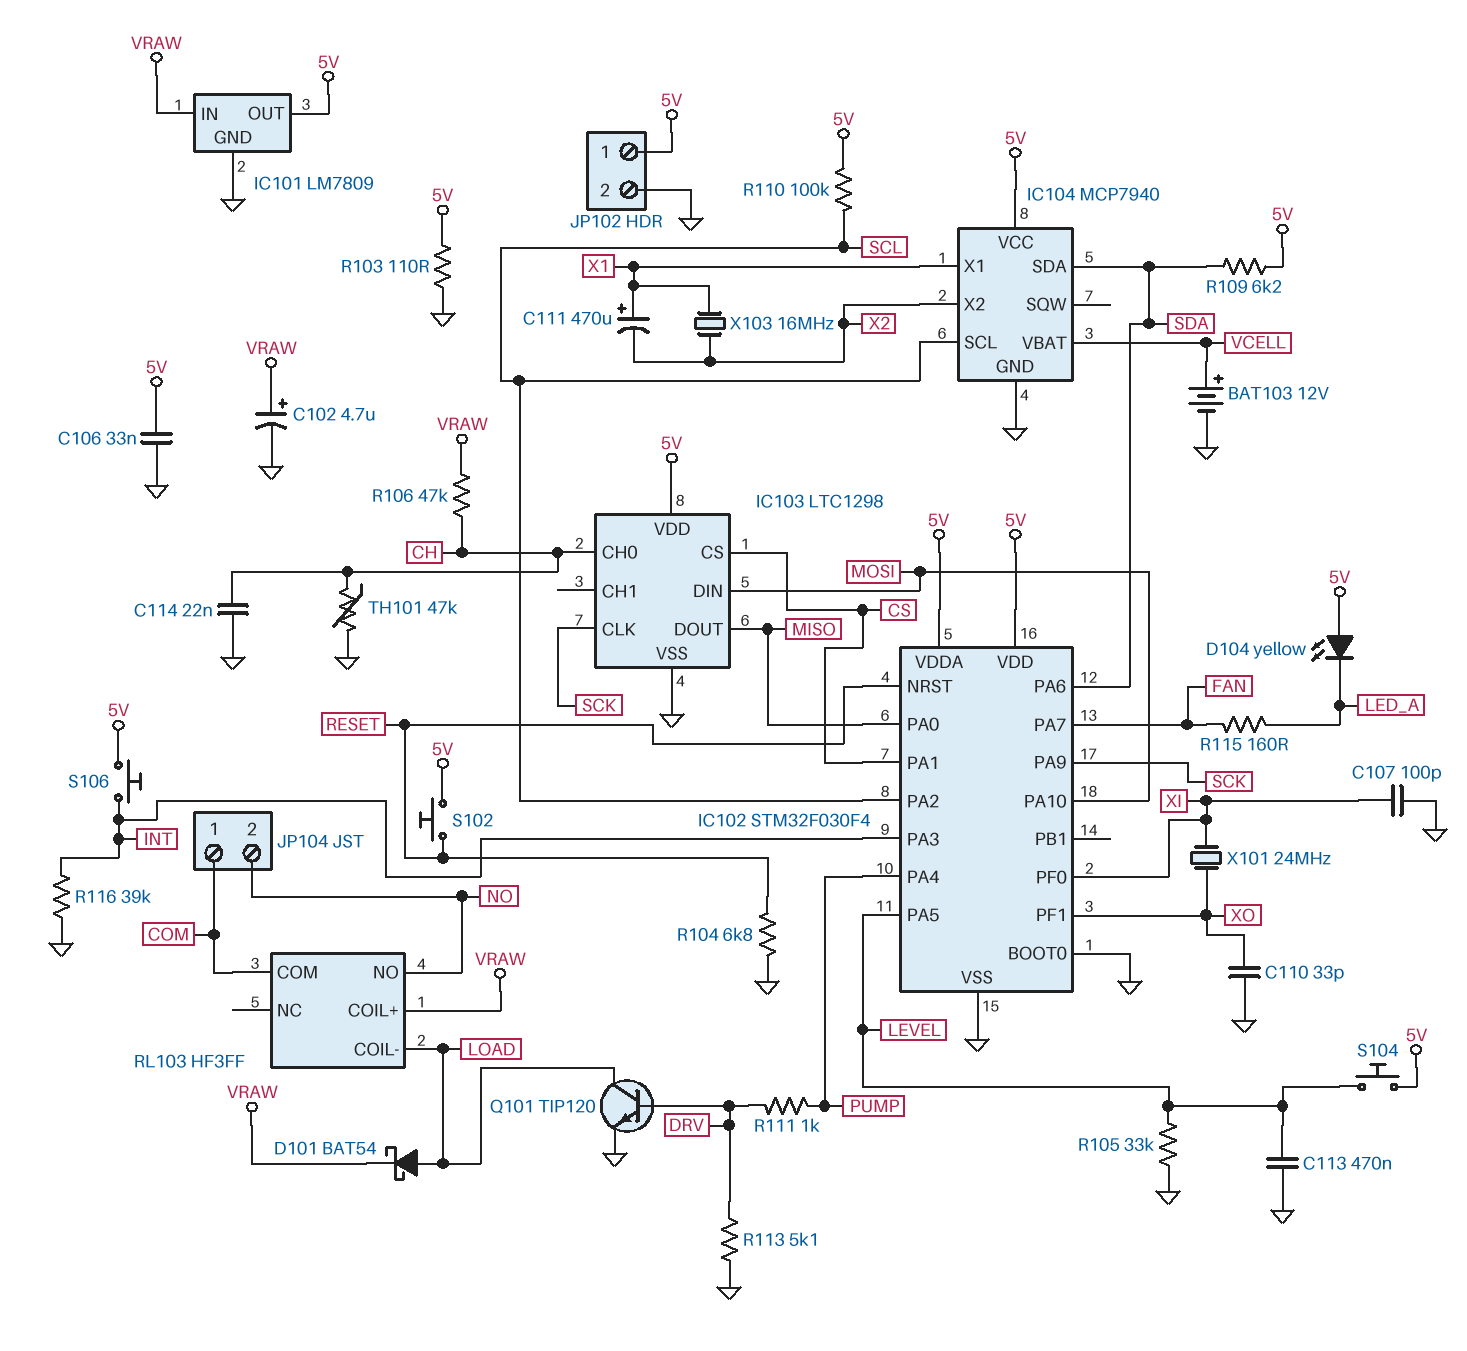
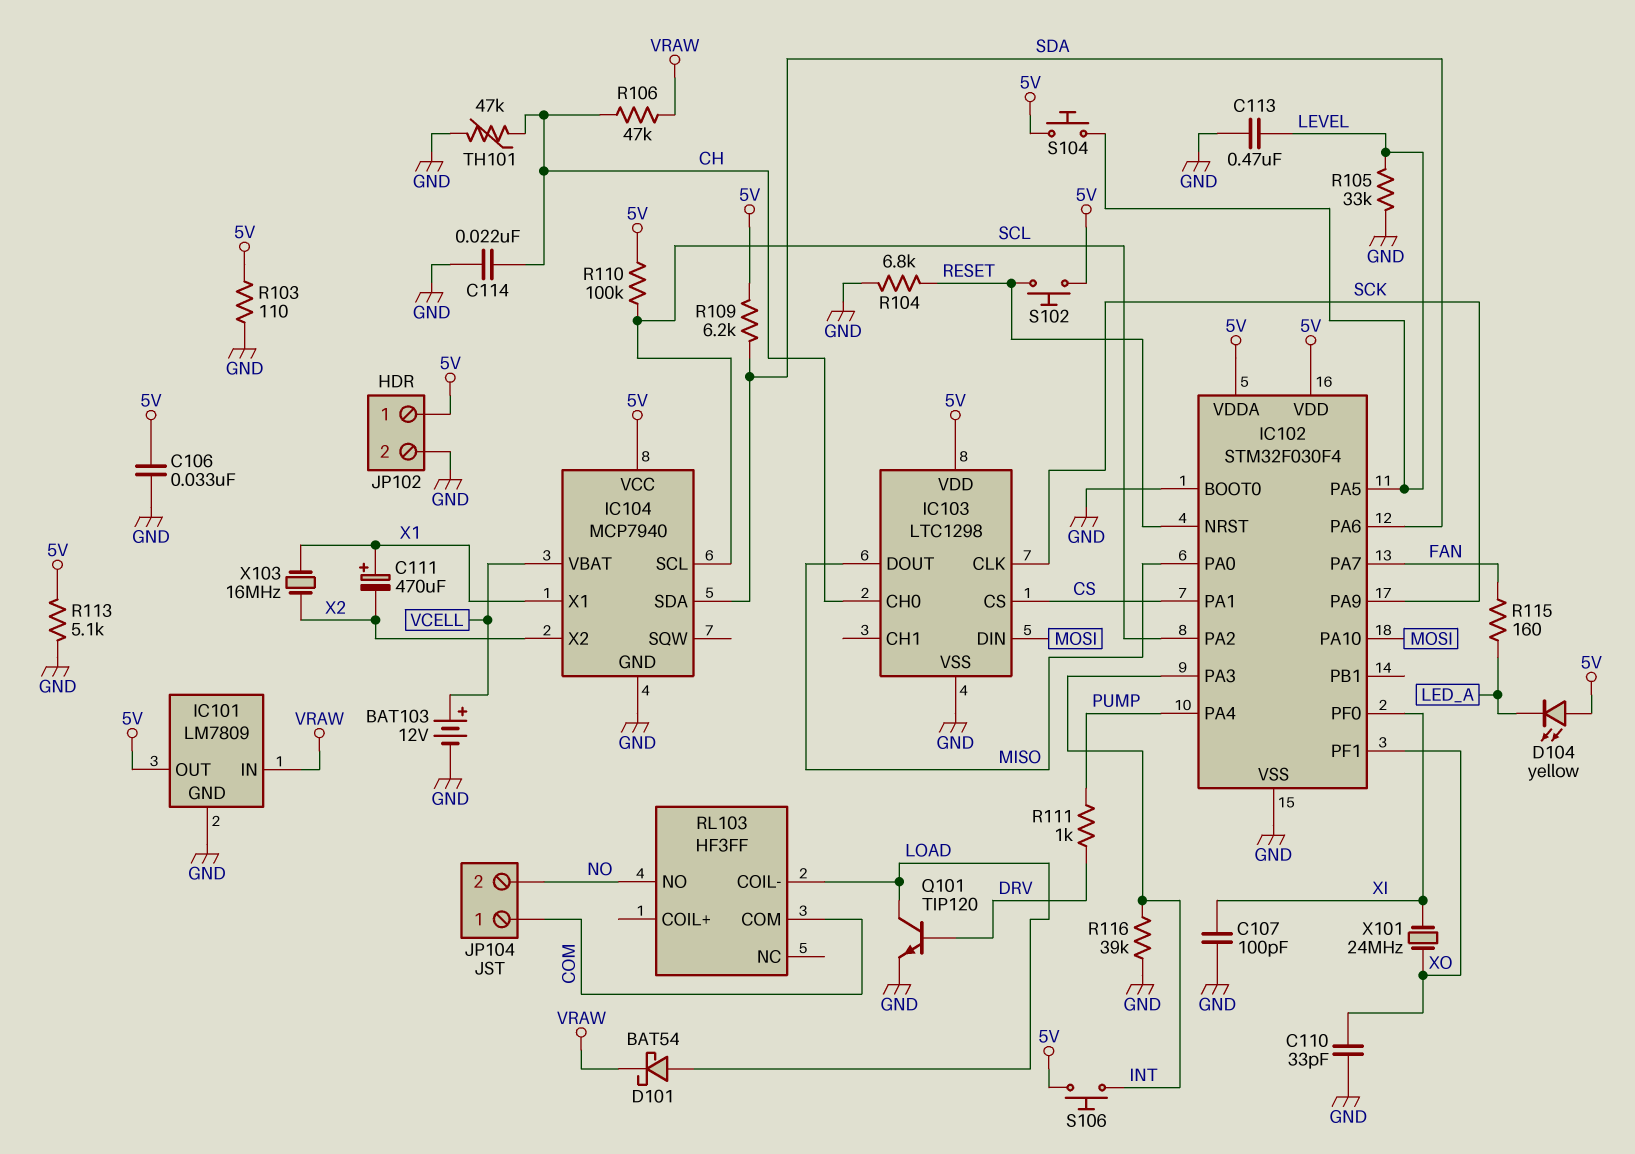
C102: 4.7uF (plus VRAW, minus GND) -> none
R113: 5.1k (DRV, GND) -> 5.1k (5V, GND)
RL103 pin COIL+: VRAW -> none

